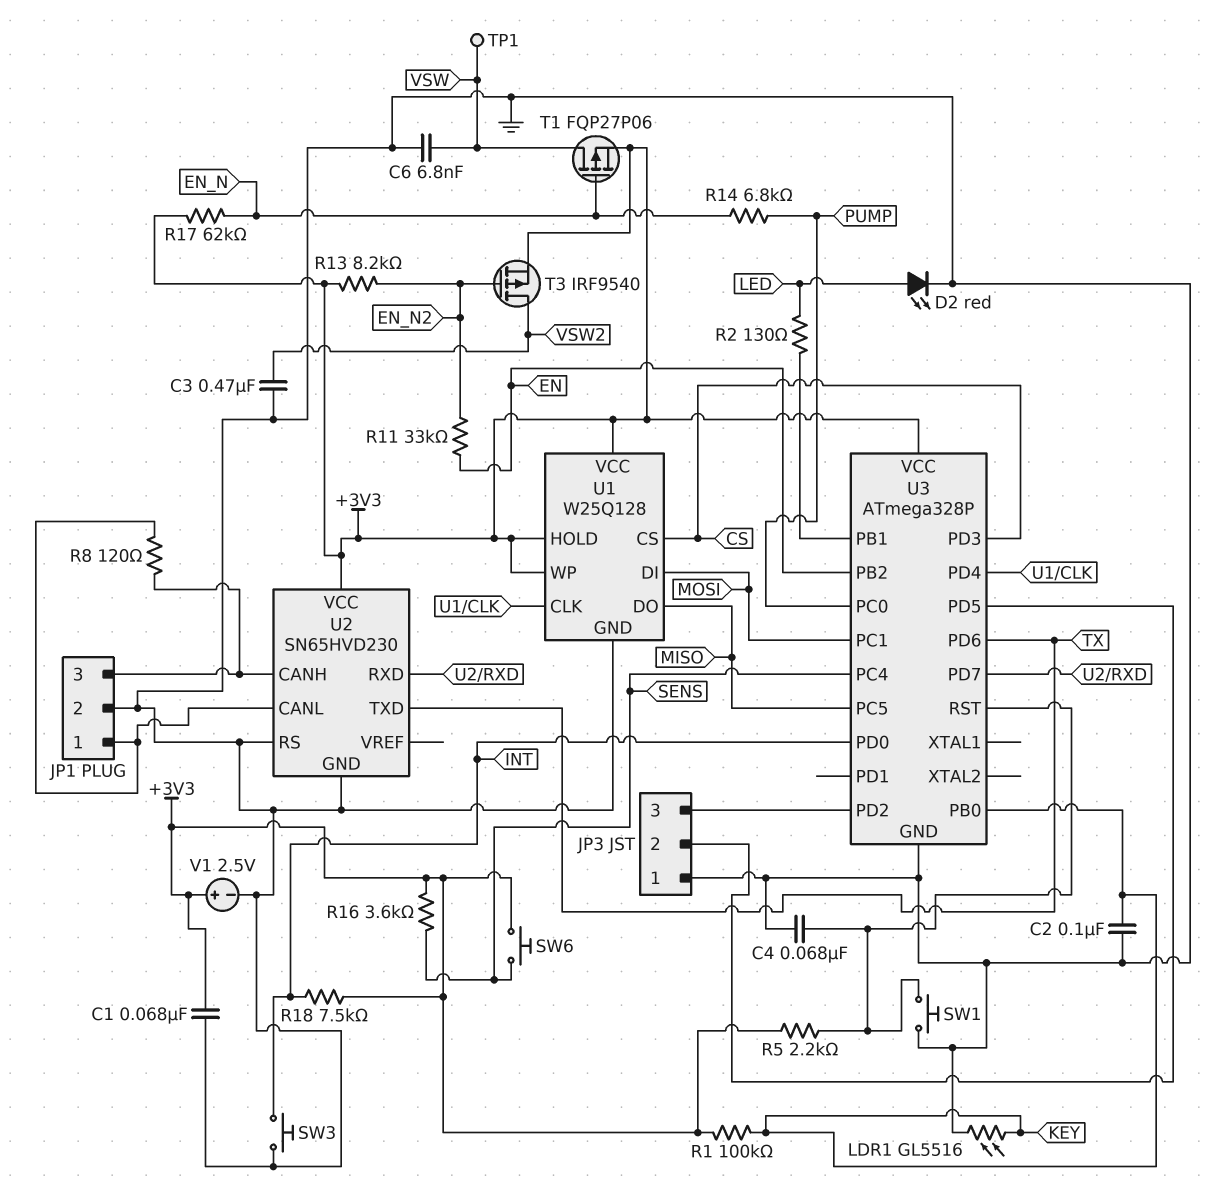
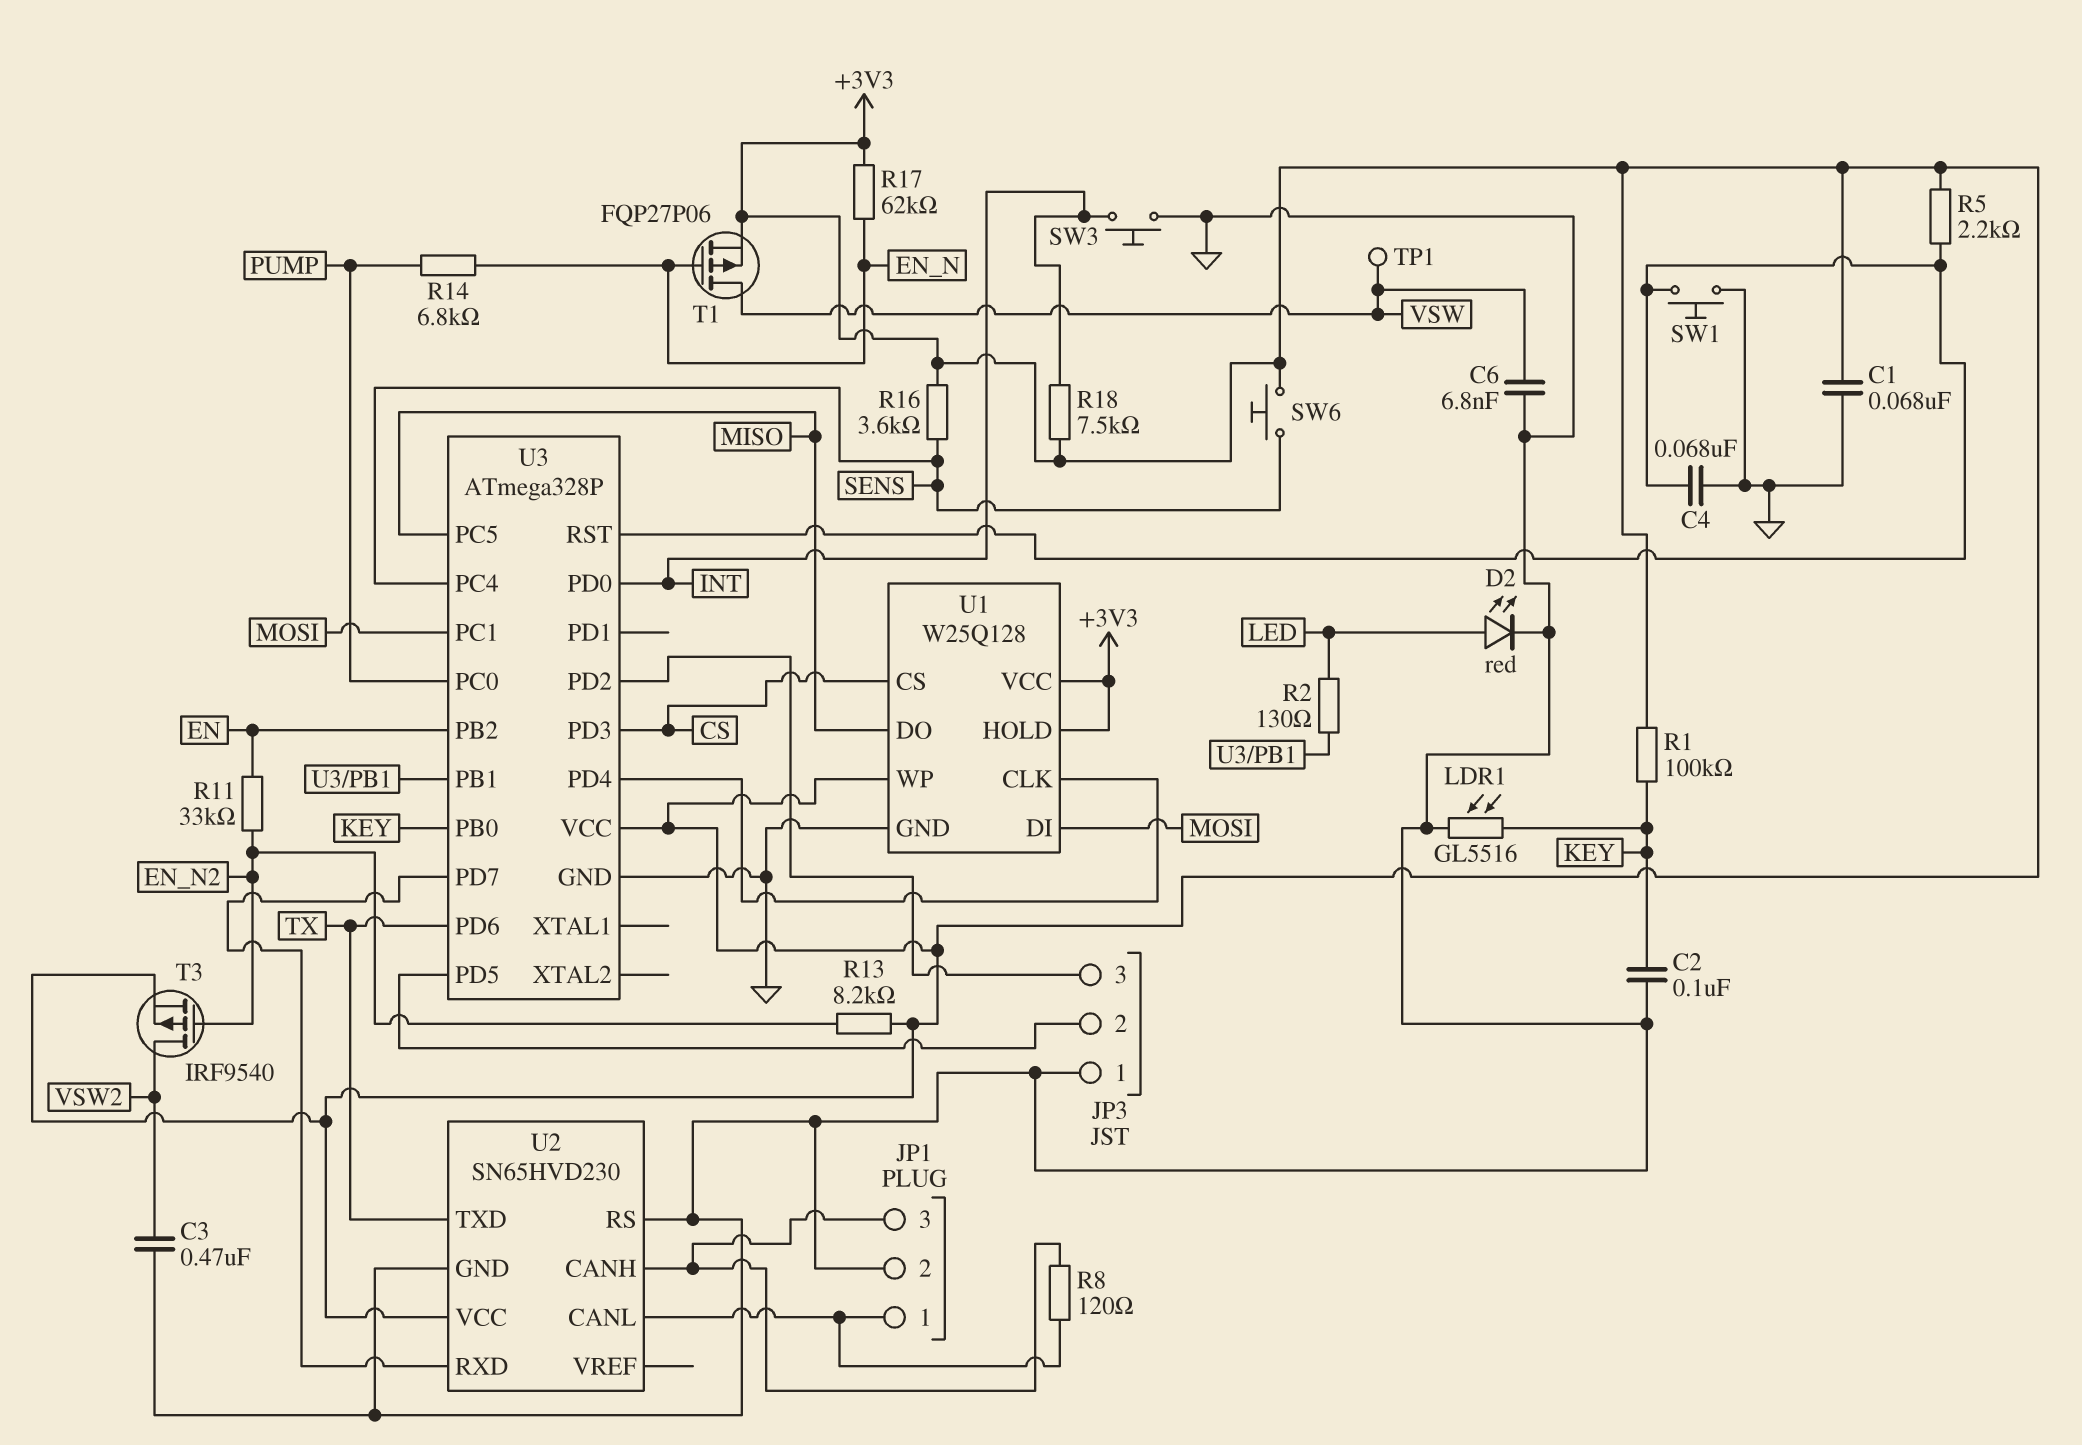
V1: 2.5V (plus +3V3, minus GND) -> none

